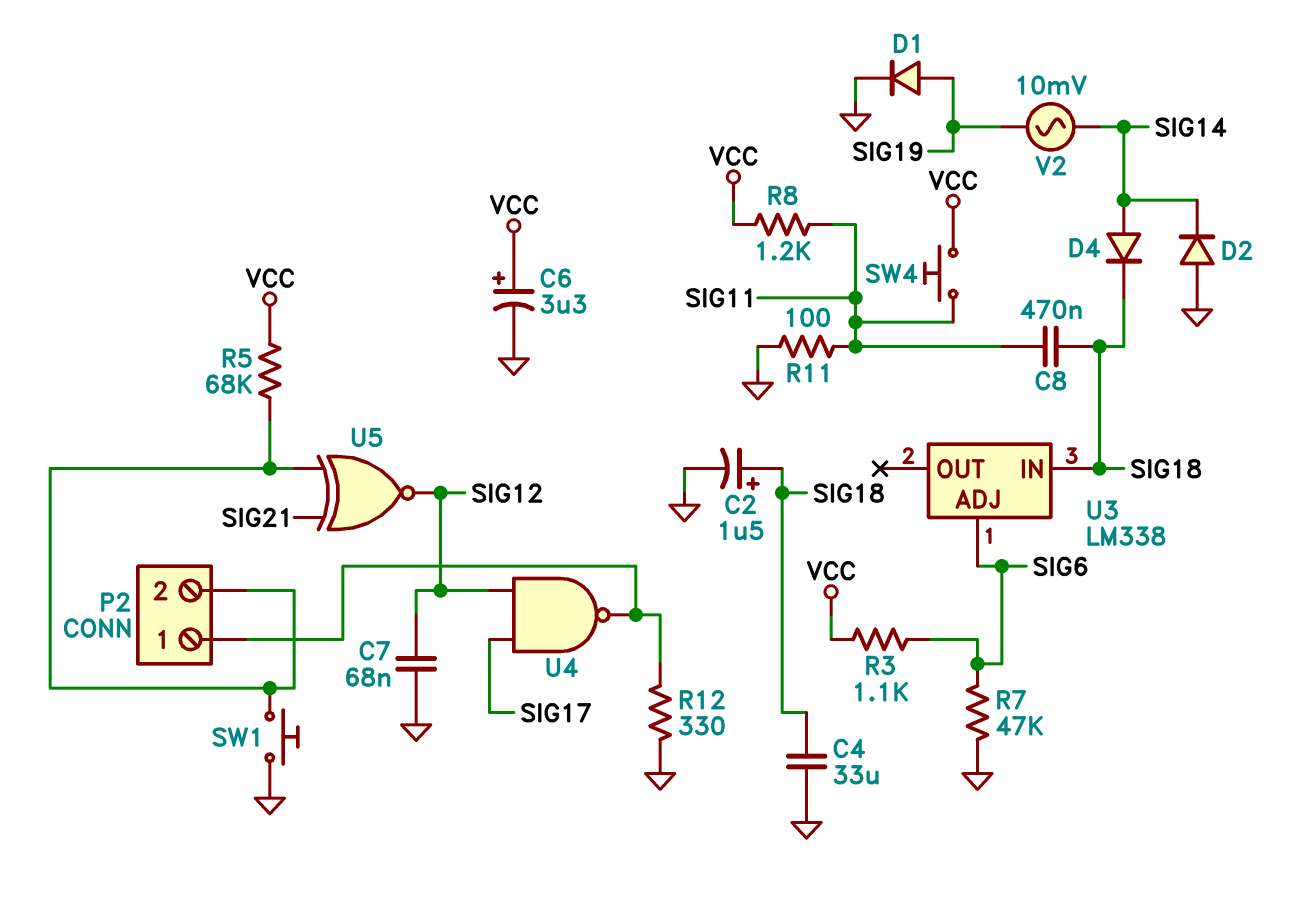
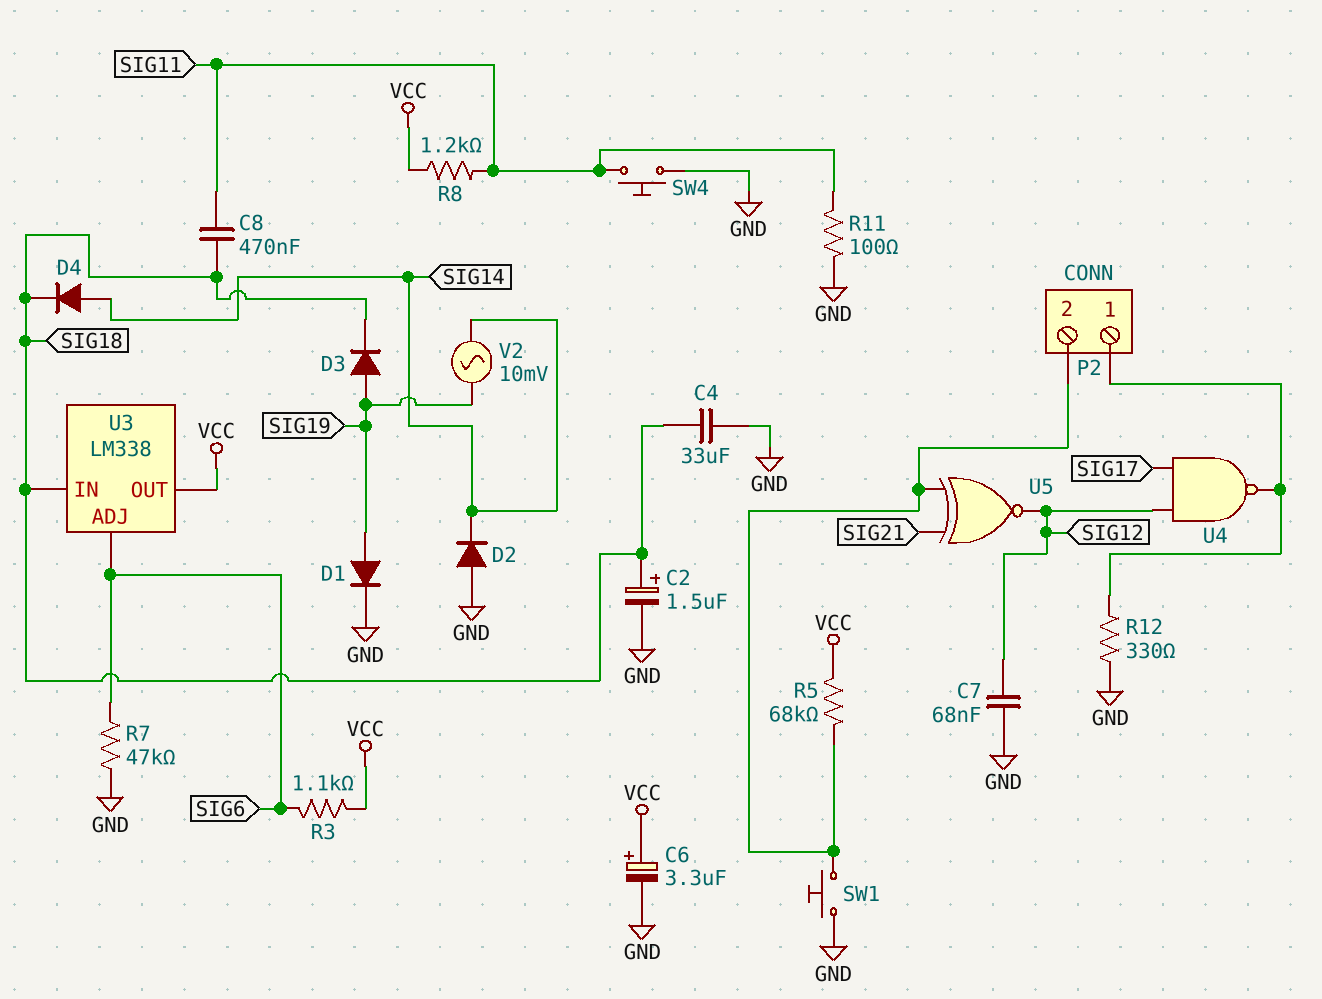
D3: none -> diode (A SIG19, K SIG18)
SW4: button (SIG11, VCC) -> button (GND, SIG11)
U3 pin OUT: none -> VCC

